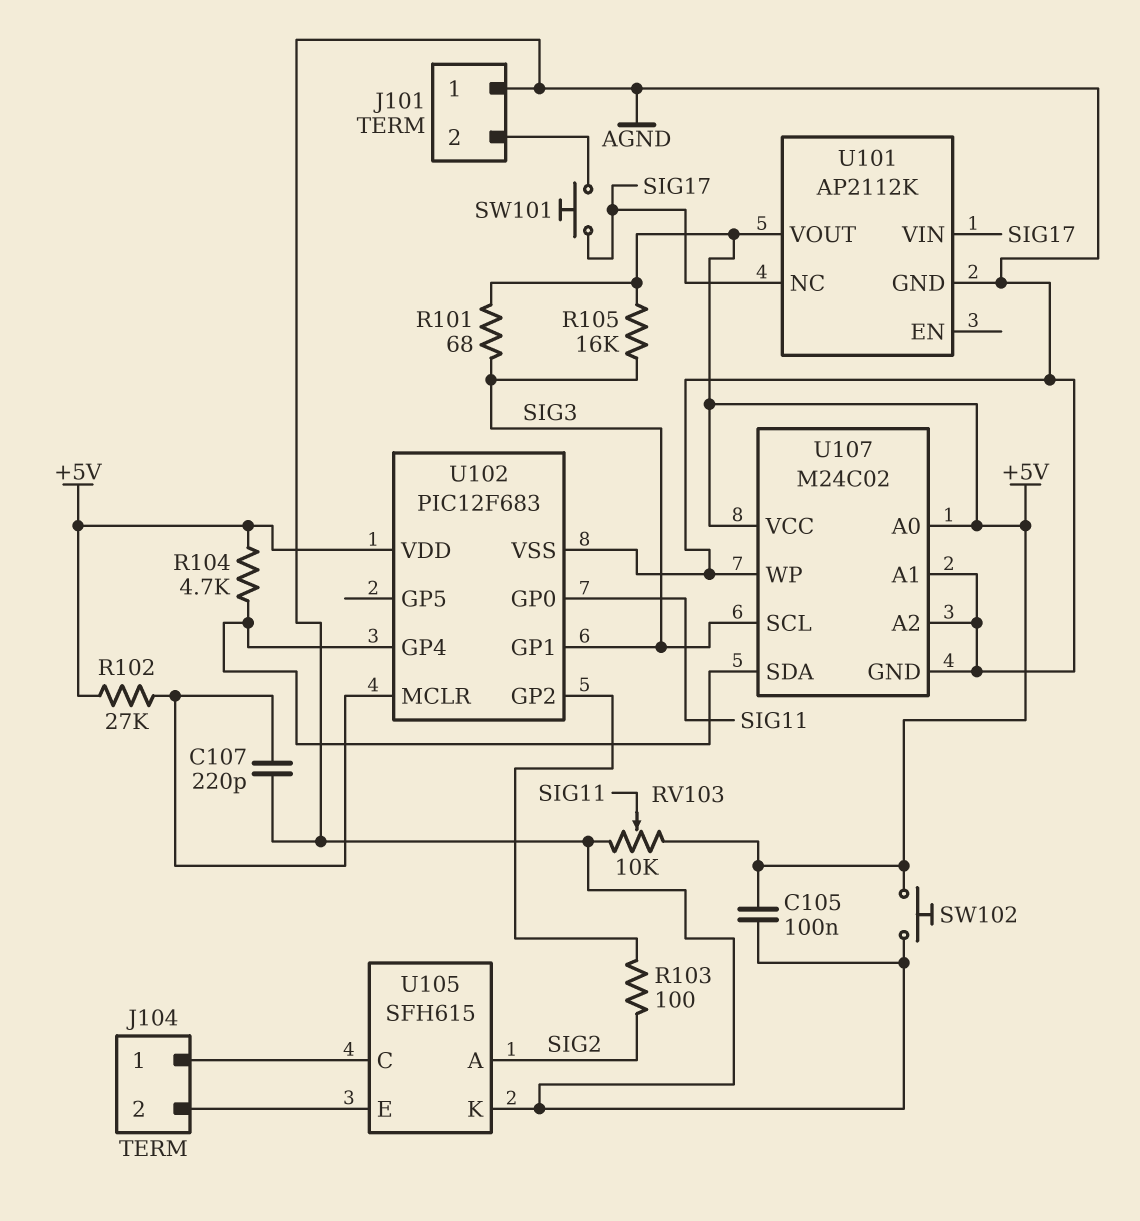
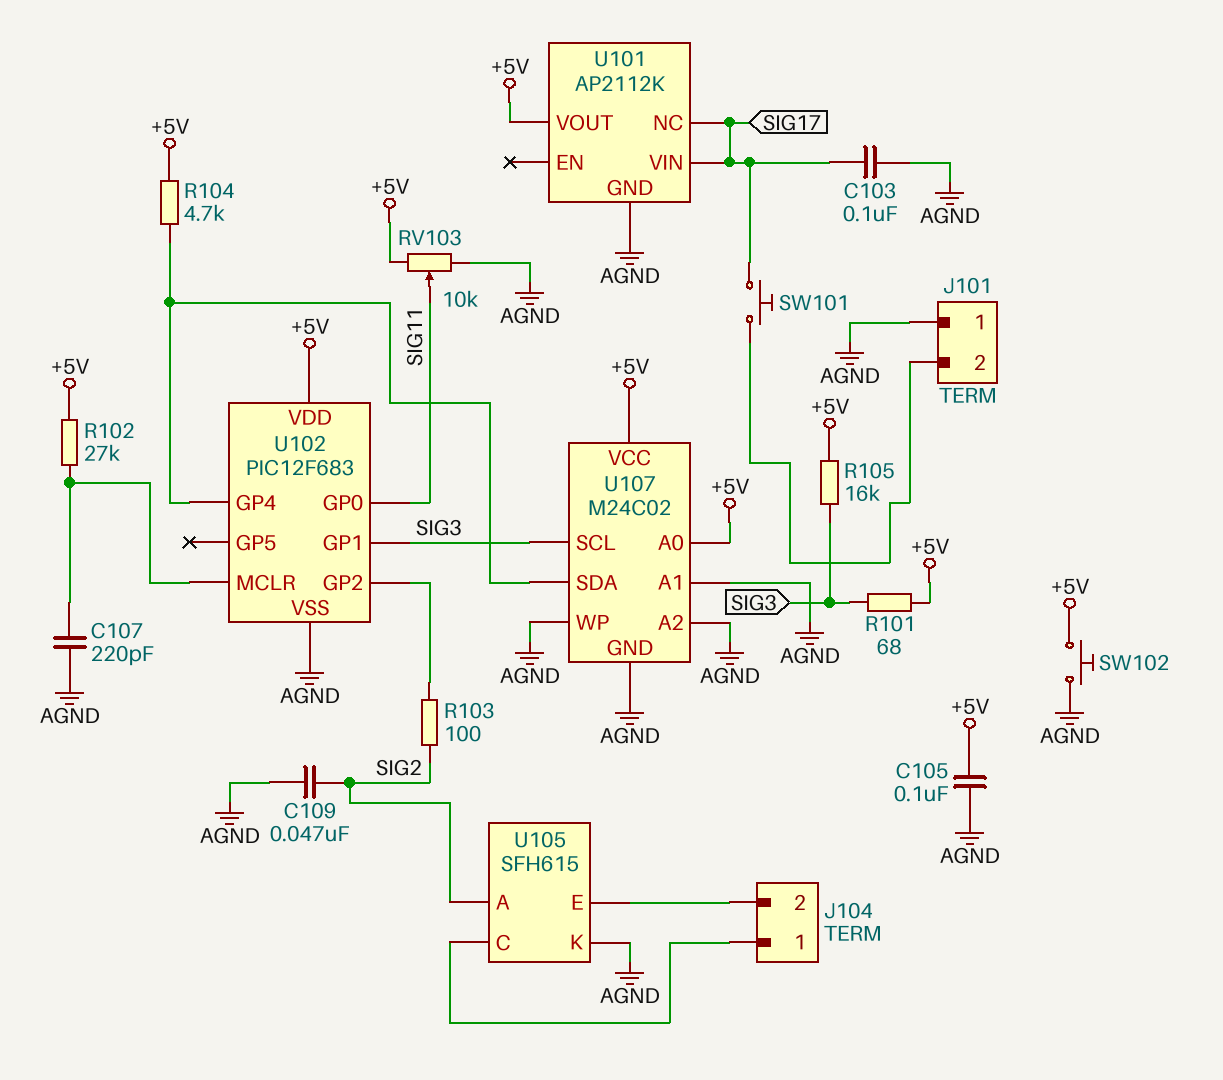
C103: none -> 100nF (AGND, SIG17)
C109: none -> 47nF (AGND, SIG2)

